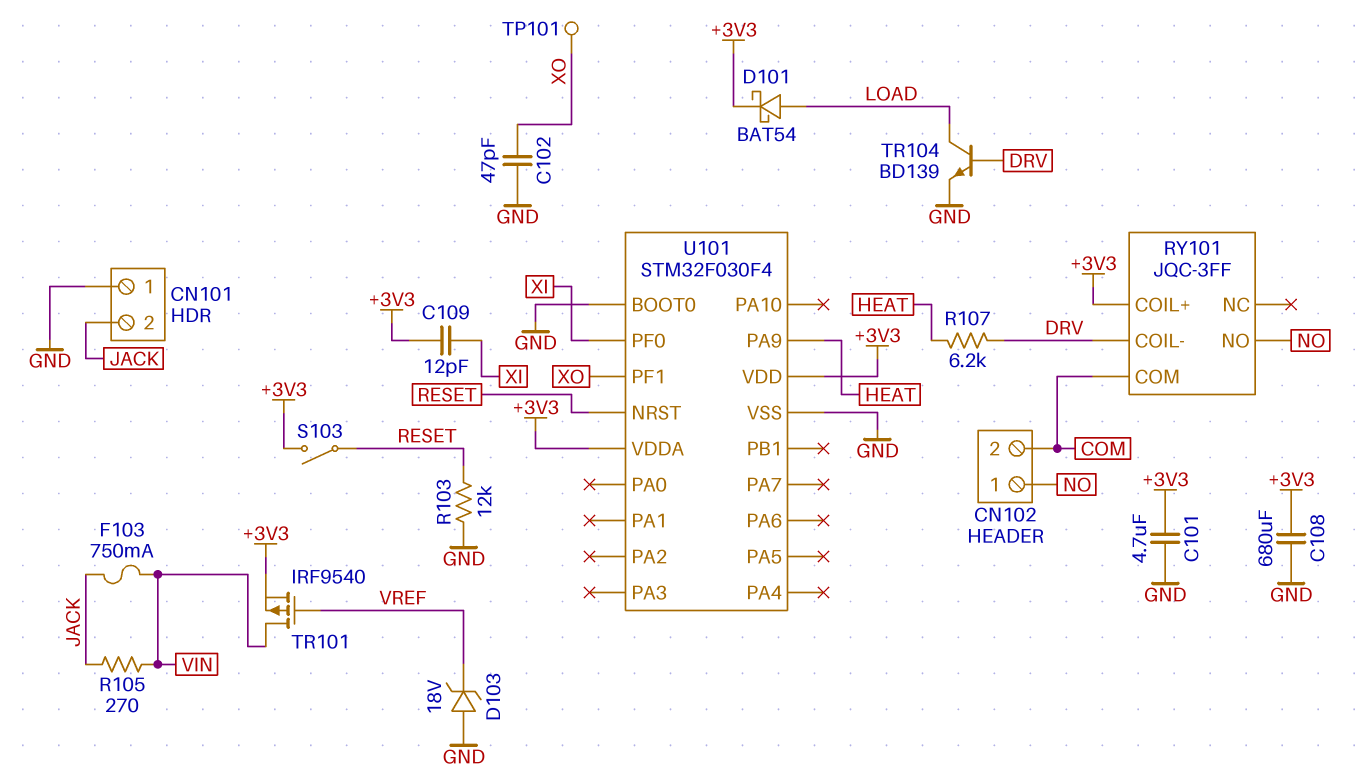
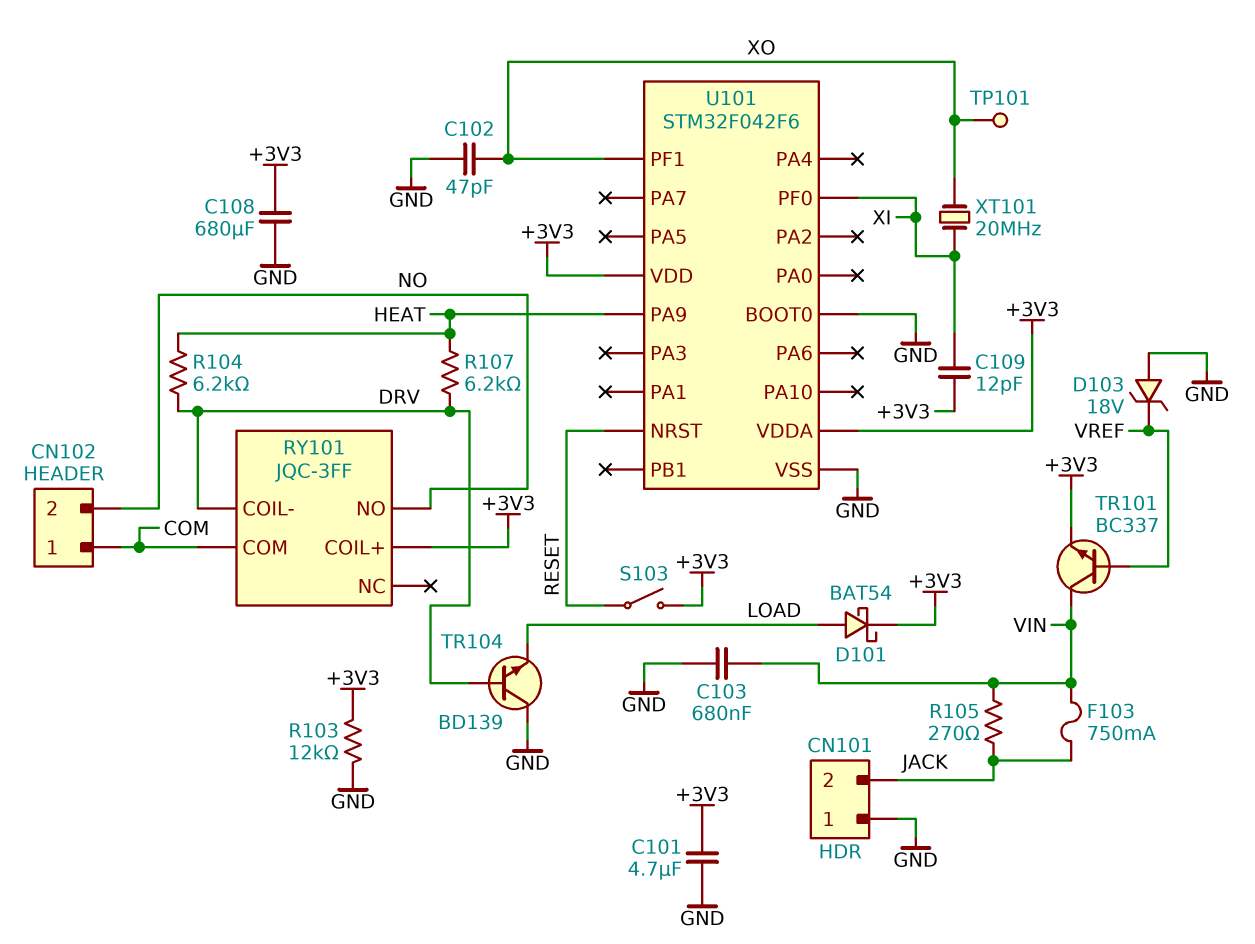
C103: none -> 680nF (GND, VIN)
CN102 pin 1: NO -> COM
CN102 pin 2: COM -> NO
R103: 12k (GND, RESET) -> 12k (+3V3, GND)
R104: none -> 6.2k (DRV, HEAT)
TR101: PMOS IRF9540 (G VREF, D VIN, S +3V3) -> NPN BC337 (B VREF, C VIN, E +3V3)
TR104: NPN BD139 (B DRV, C LOAD, E GND) -> NPN BD139 (B DRV, C GND, E LOAD)
U101: STM32F030F4 -> STM32F042F6
XT101: none -> 20MHz (XI, XO)

